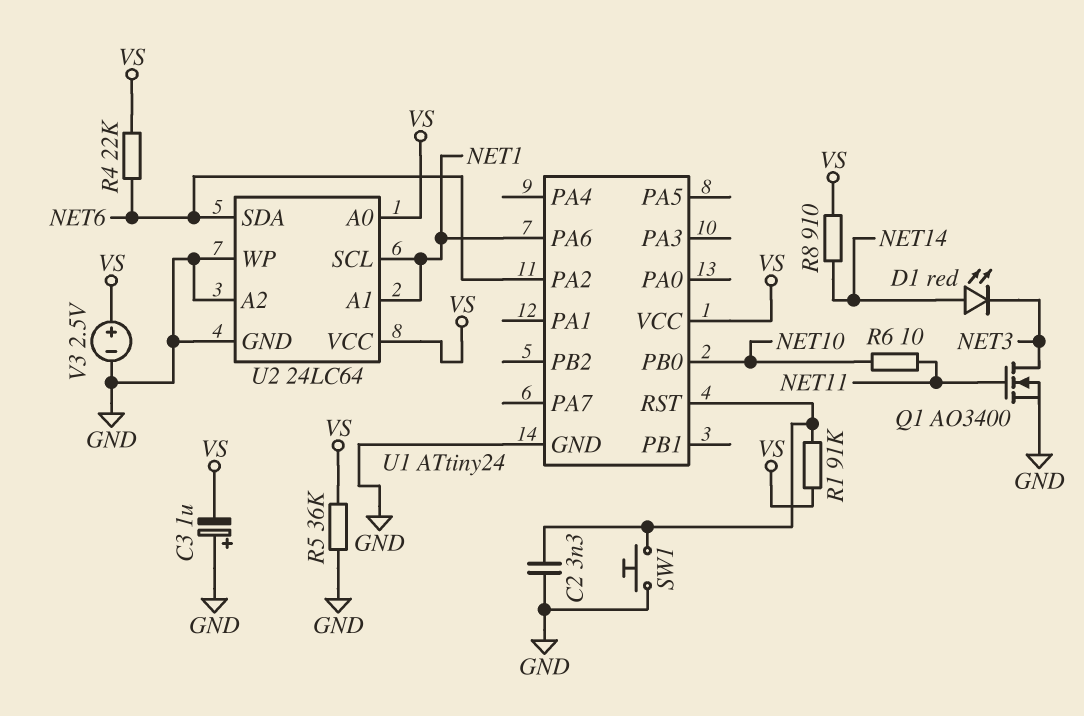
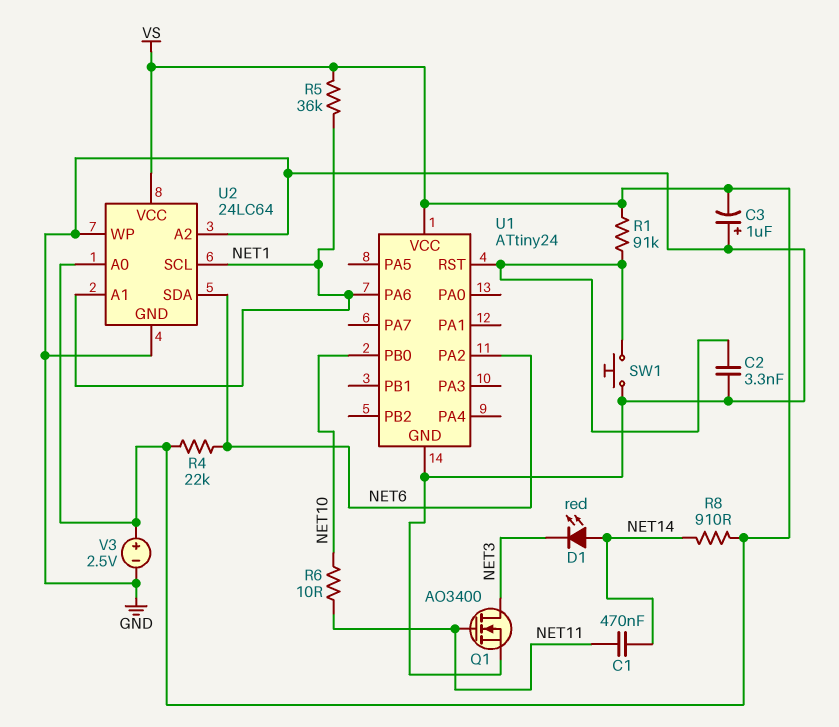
C1: none -> 470nF (NET11, NET14)
R5: 36k (GND, VS) -> 36k (NET1, VS)

